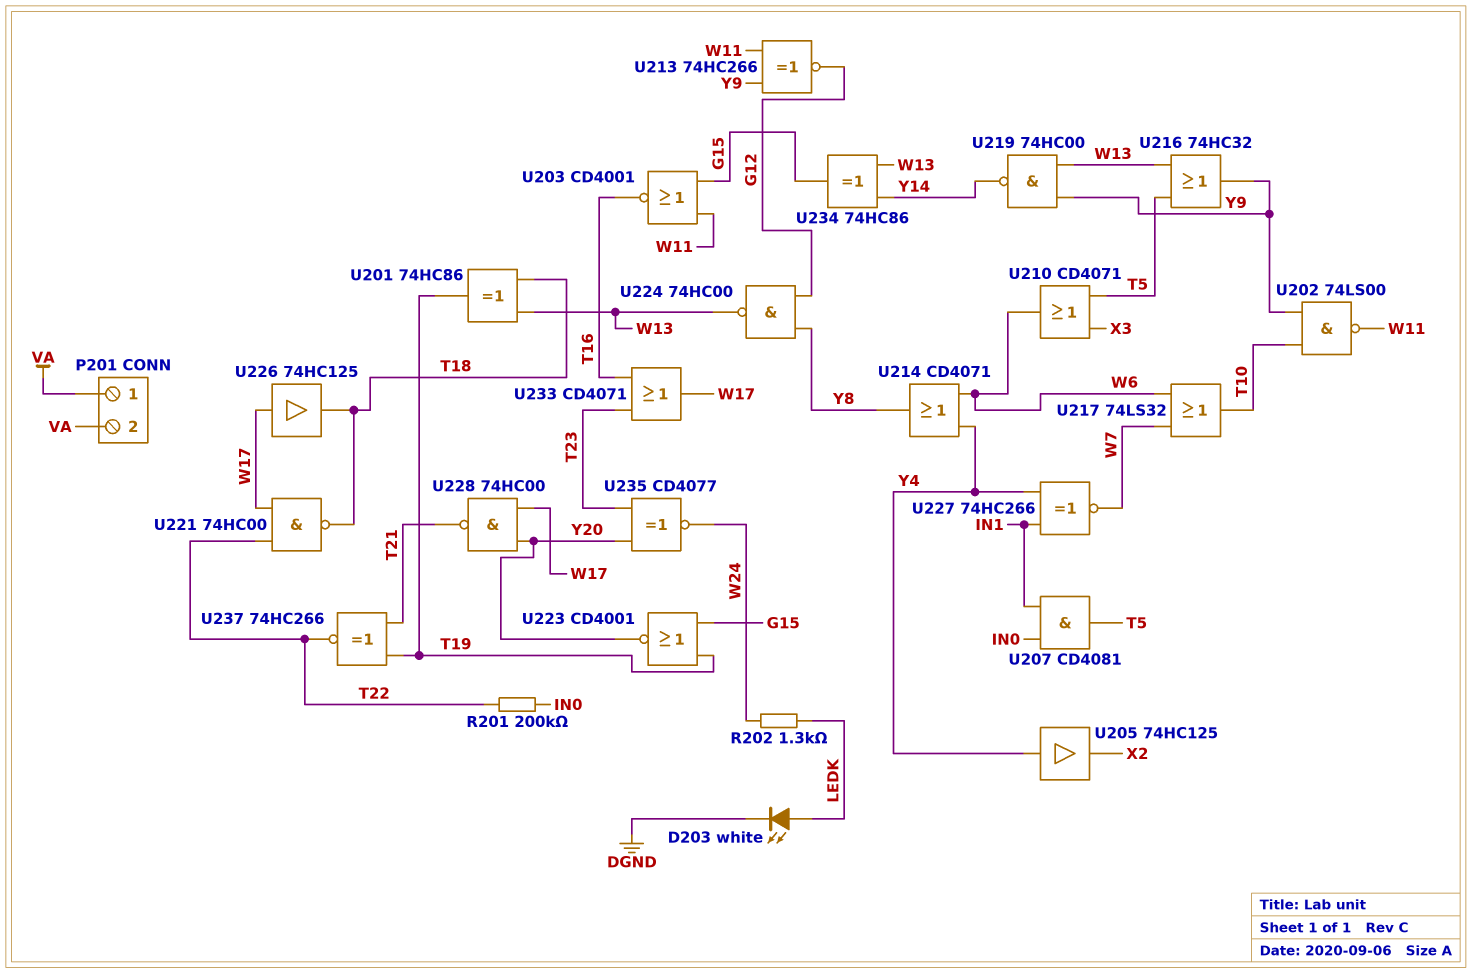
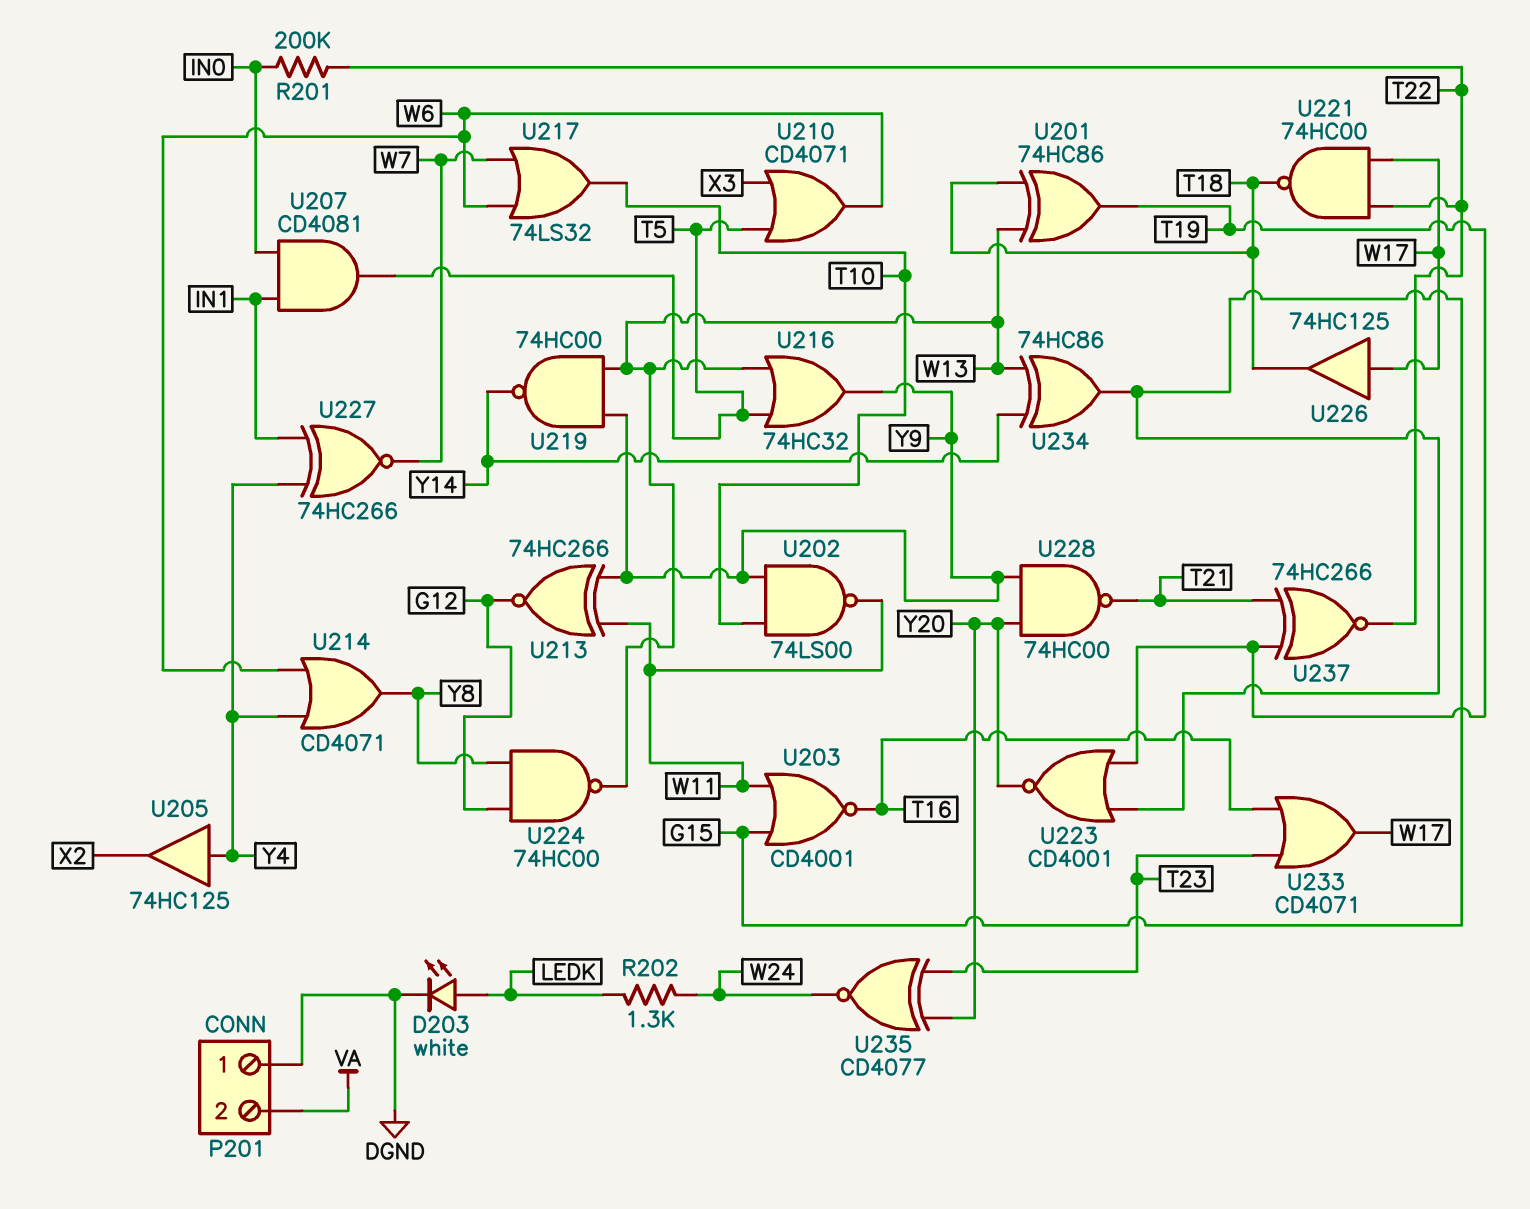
P201 pin 1: VA -> DGND
U228: NAND 74HC00 (in W17, in Y20, out T21) -> NAND 74HC00 (in Y9, in Y20, out T21)

